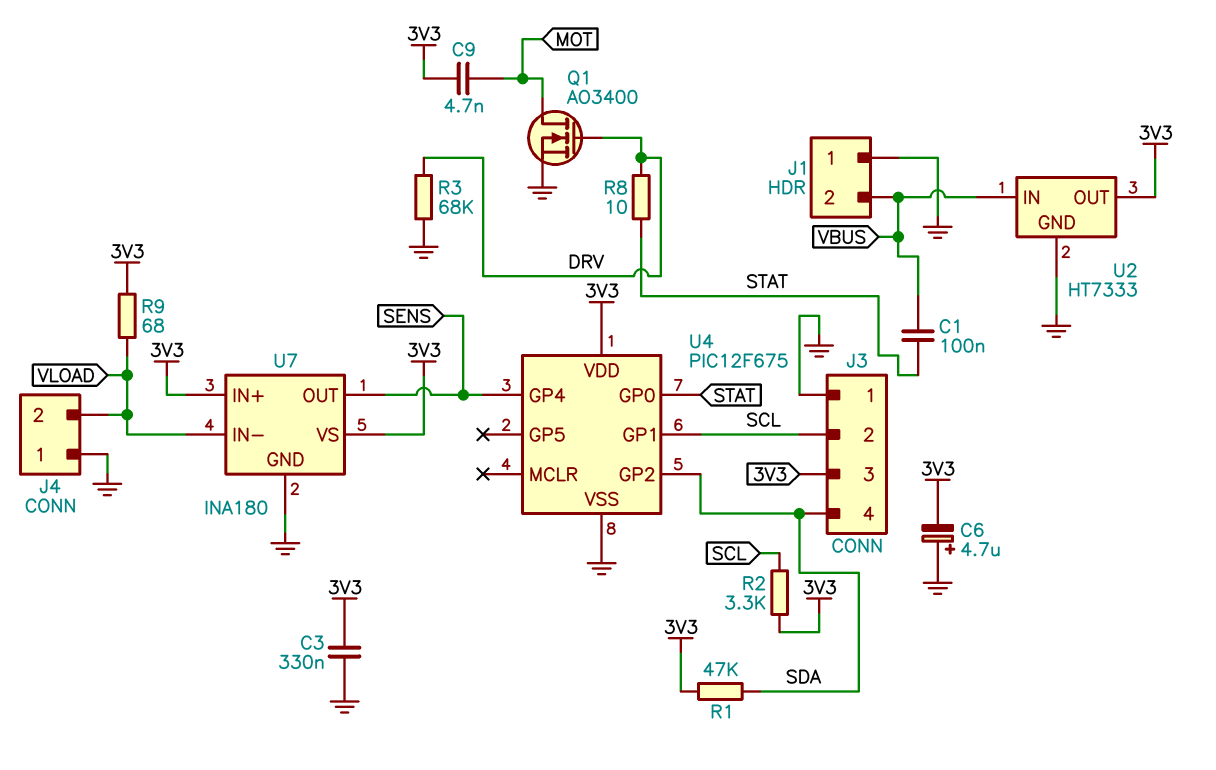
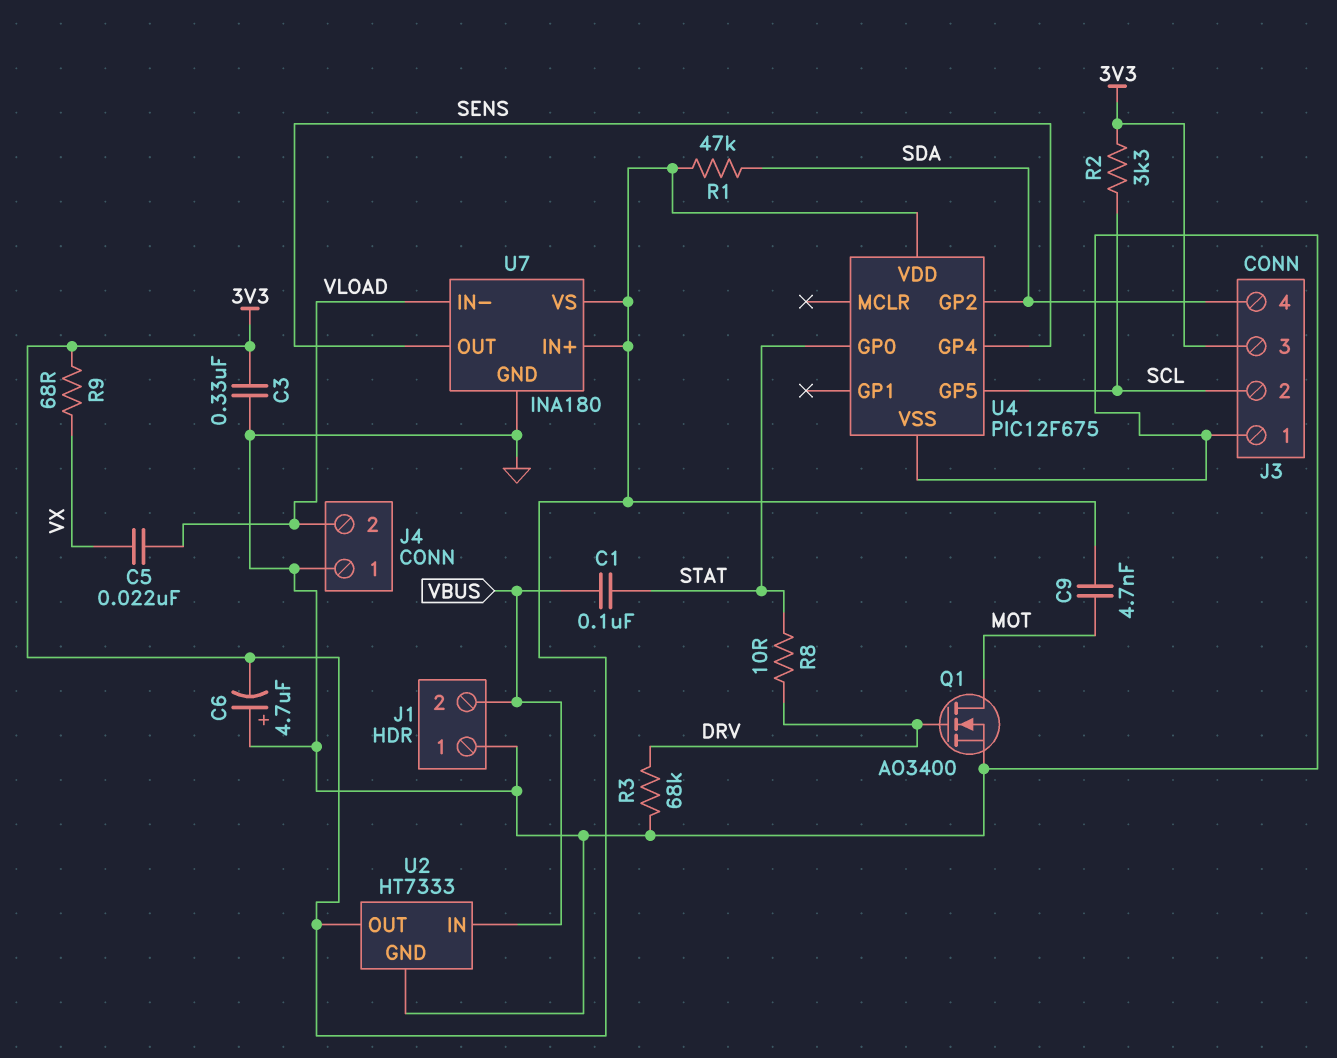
C5: none -> 22nF (VLOAD, VX)
R9: 68 (3V3, VLOAD) -> 68 (3V3, VX)
U4 pin GP1: SCL -> none
U4 pin GP5: none -> SCL

